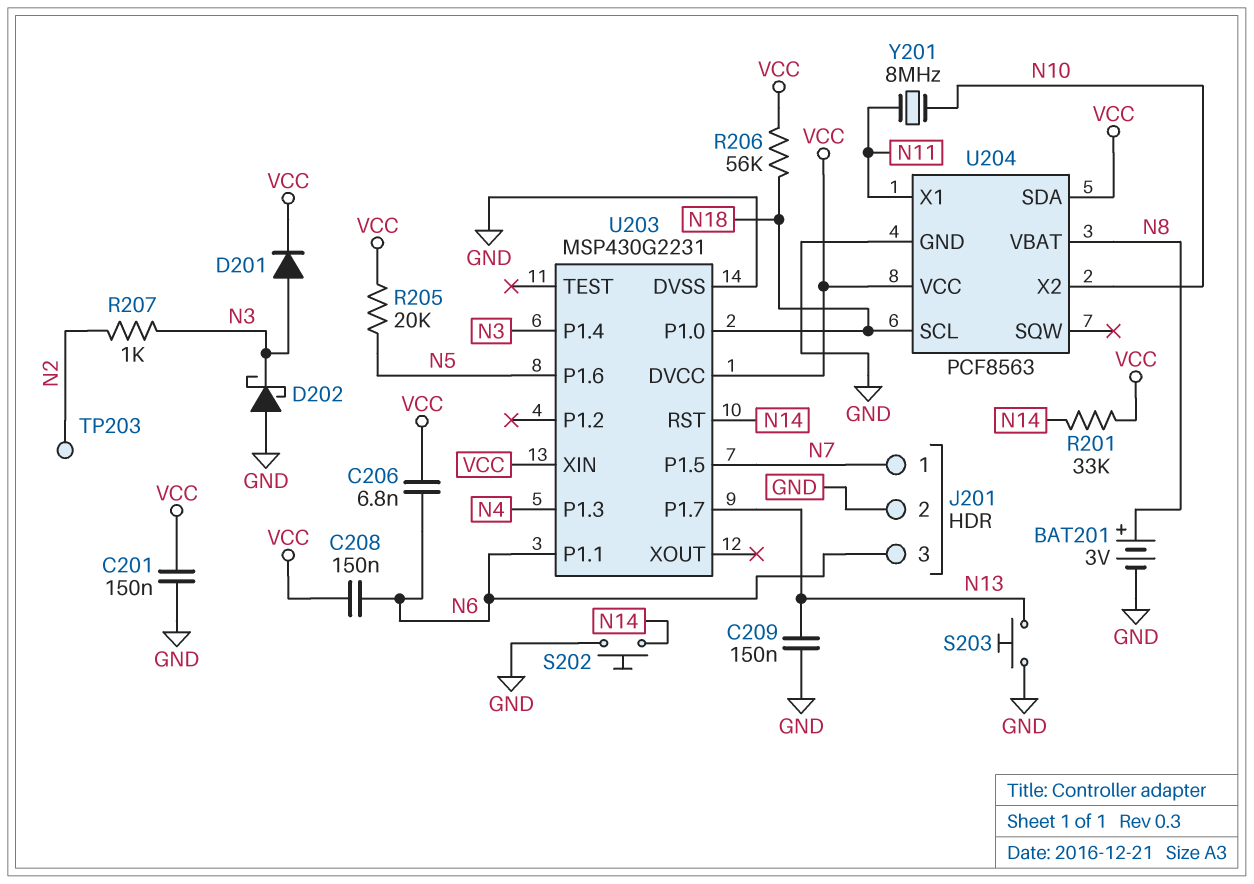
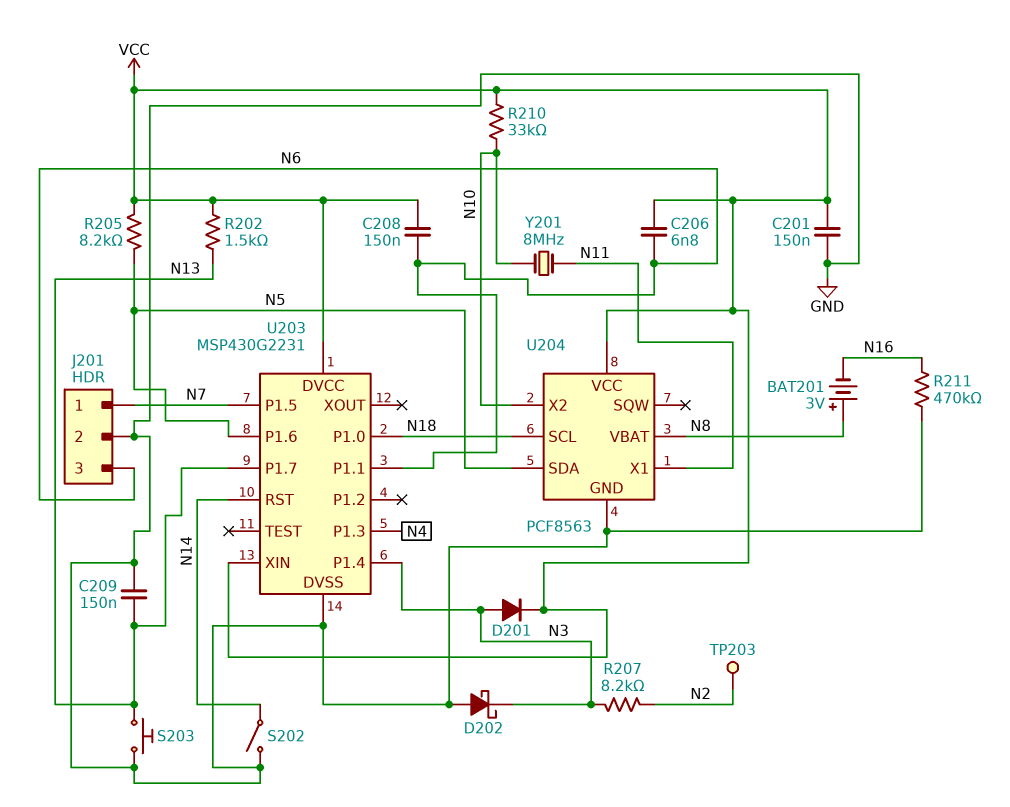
BAT201: 3V (plus N8, minus GND) -> 3V (plus N8, minus N16)
R201: 33k (N14, VCC) -> none
R202: none -> 1.5k (N13, VCC)
R205: 20k (N5, VCC) -> 8.2k (N5, VCC)
R206: 56k (N18, VCC) -> none
R207: 1k (N2, N3) -> 8.2k (N2, N3)
R210: none -> 33k (N10, VCC)
R211: none -> 470k (GND, N16)
S202: button (GND, N14) -> switch (GND, N14)
U204 pin SDA: VCC -> N5

